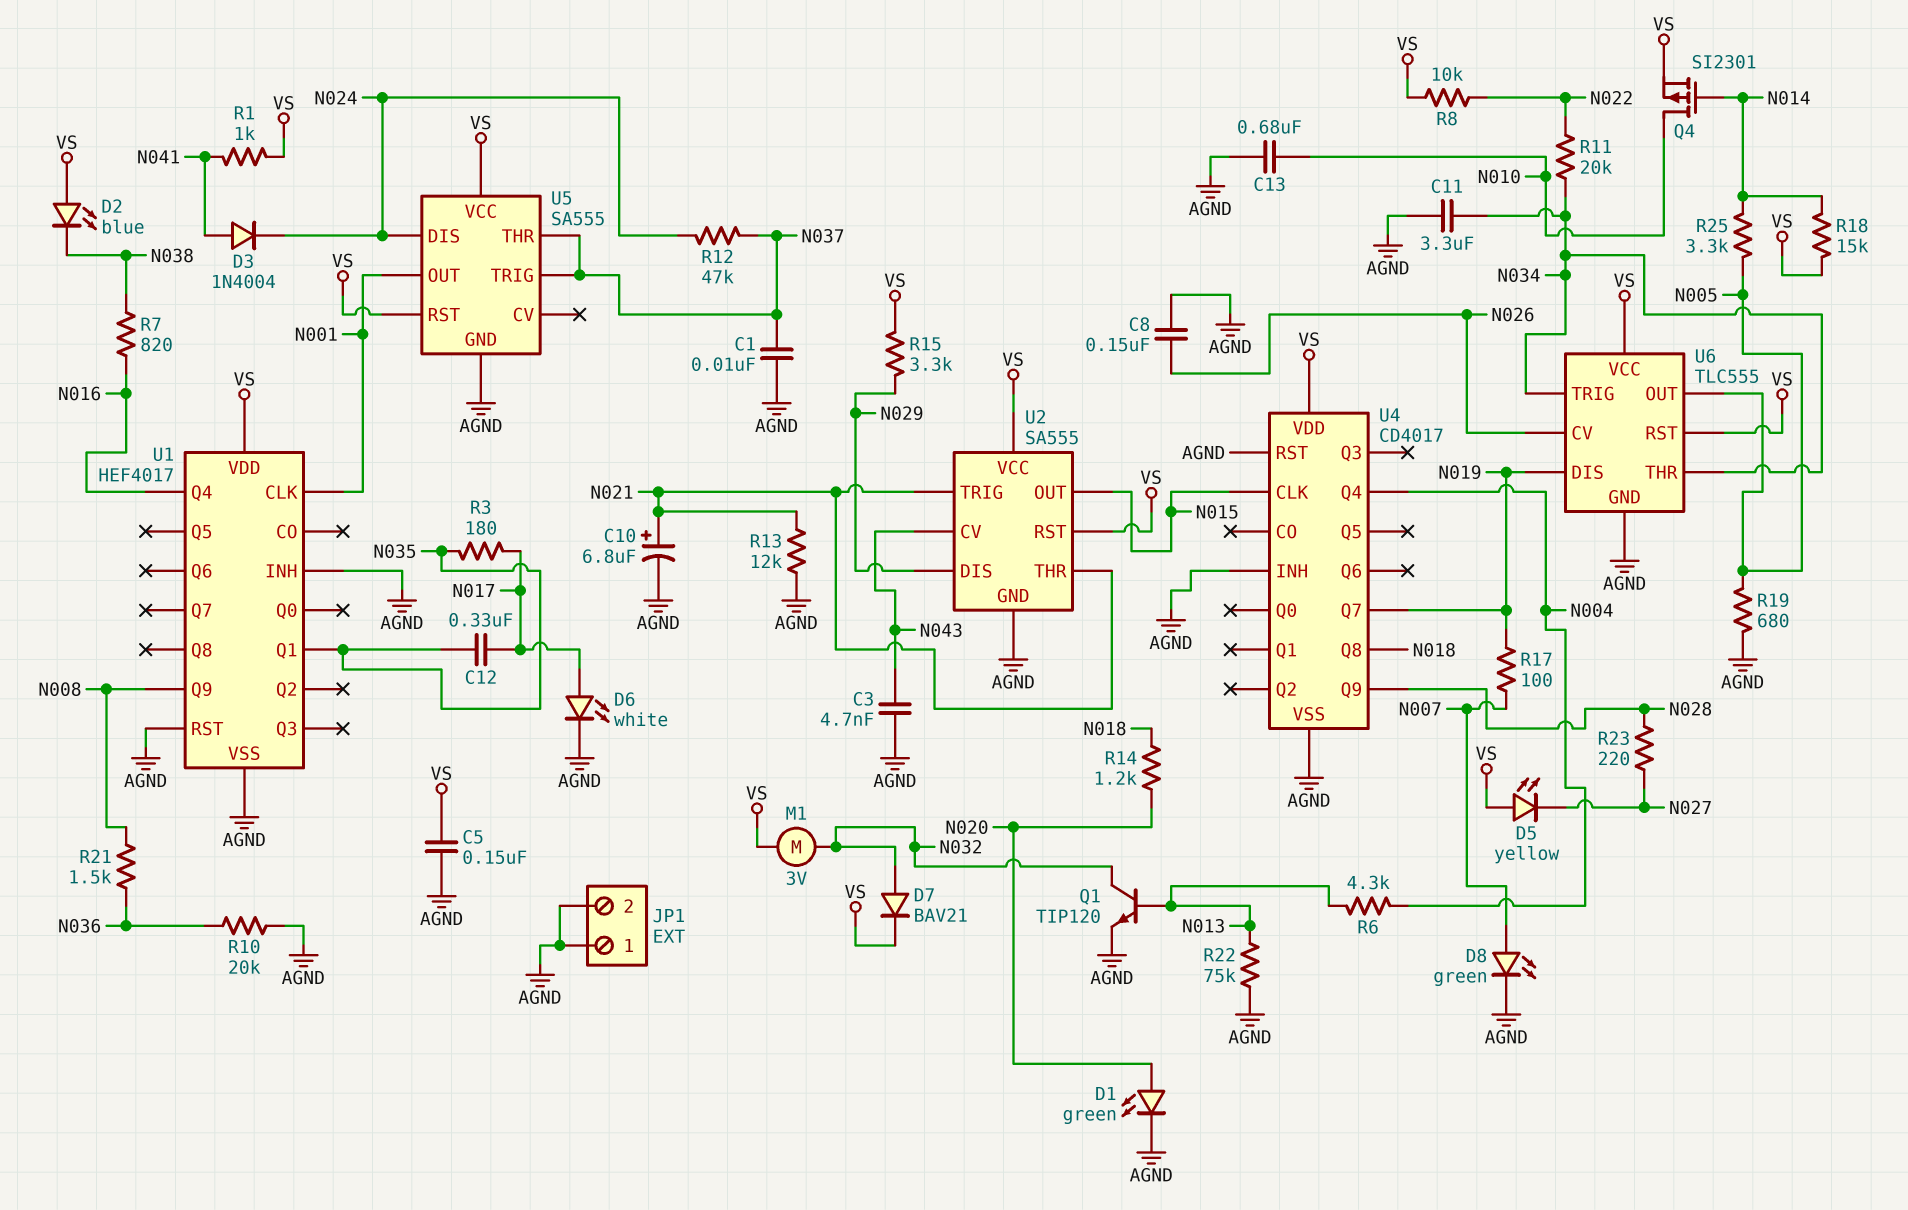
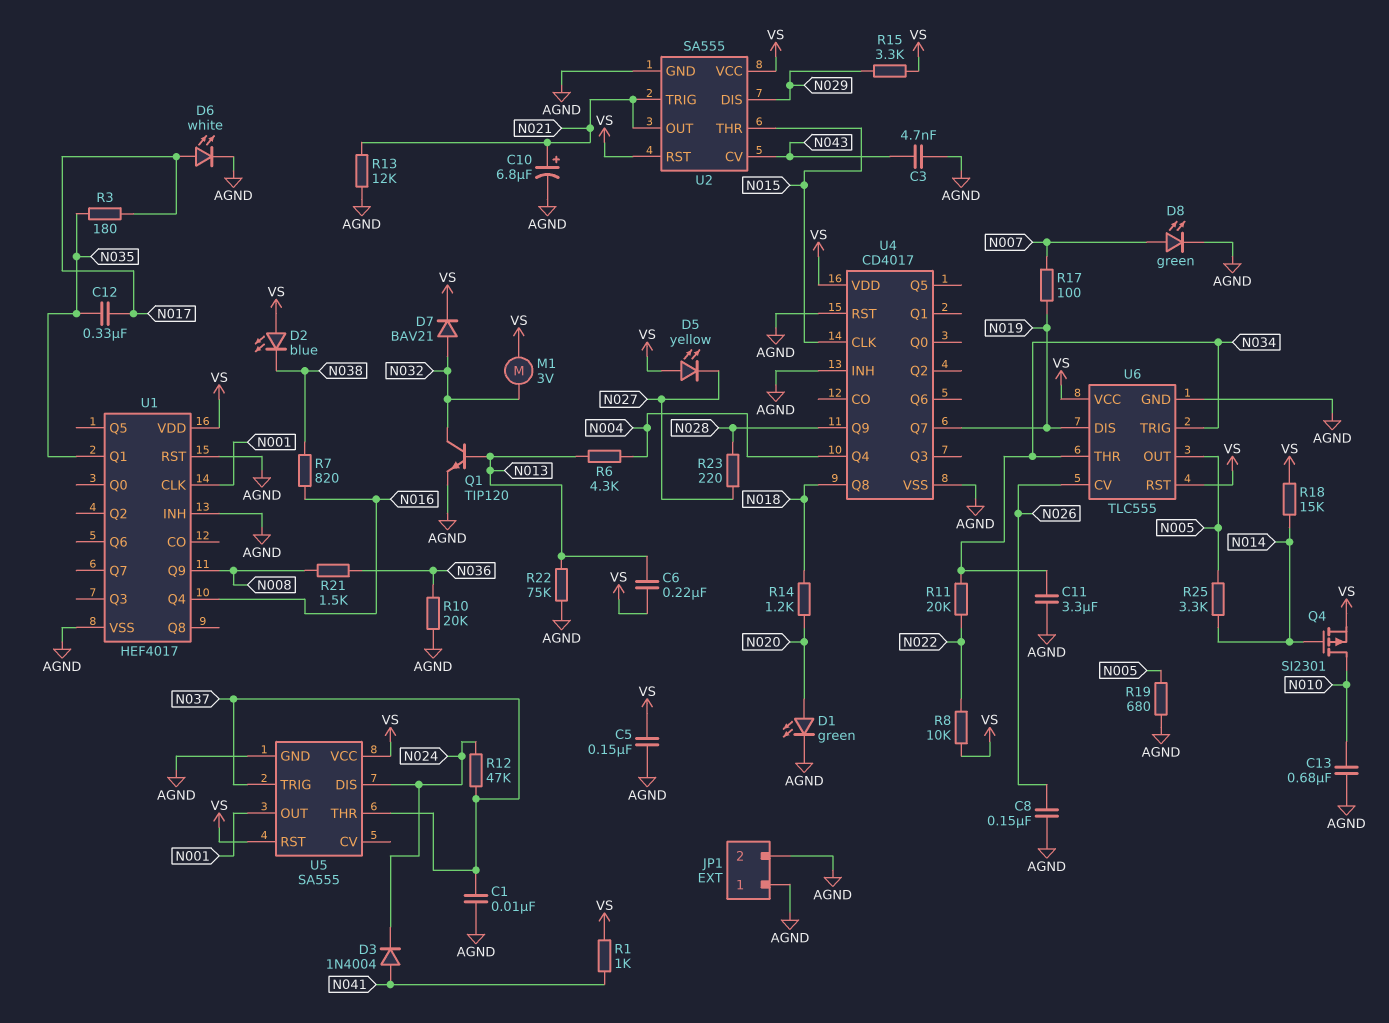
C6: none -> 220nF (N013, VS)
U2 pin OUT: N015 -> N021
U2 pin THR: N021 -> N015

